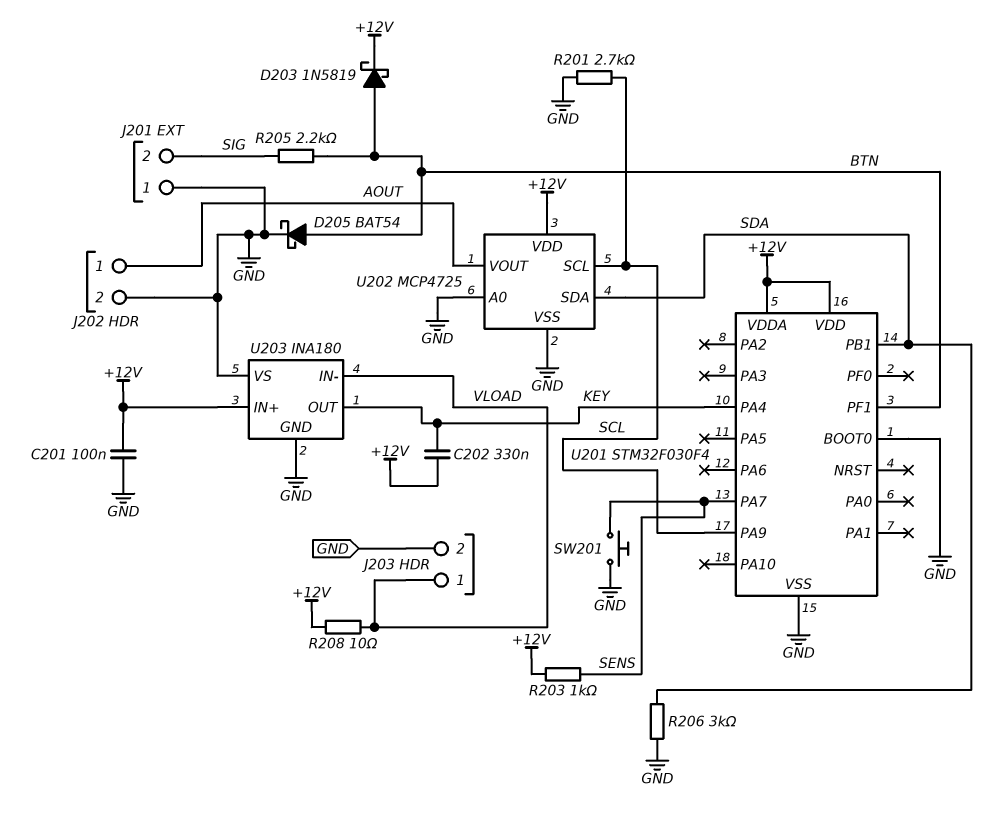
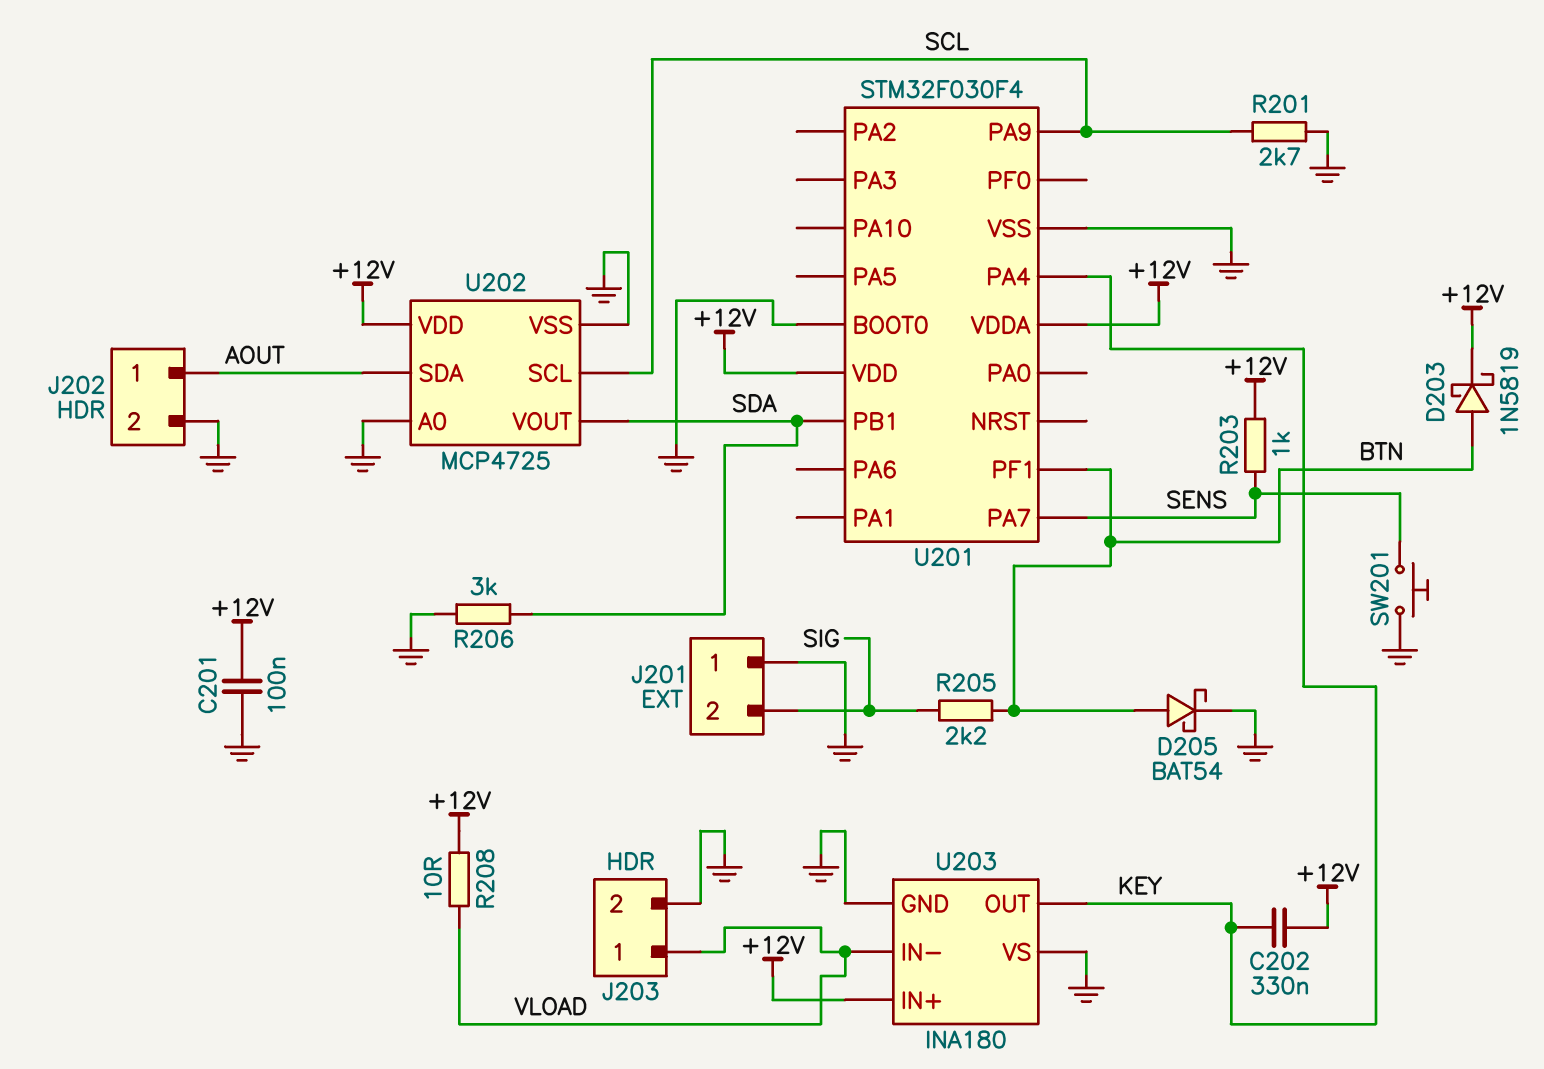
U202 pin SDA: SDA -> AOUT
U202 pin VOUT: AOUT -> SDA

